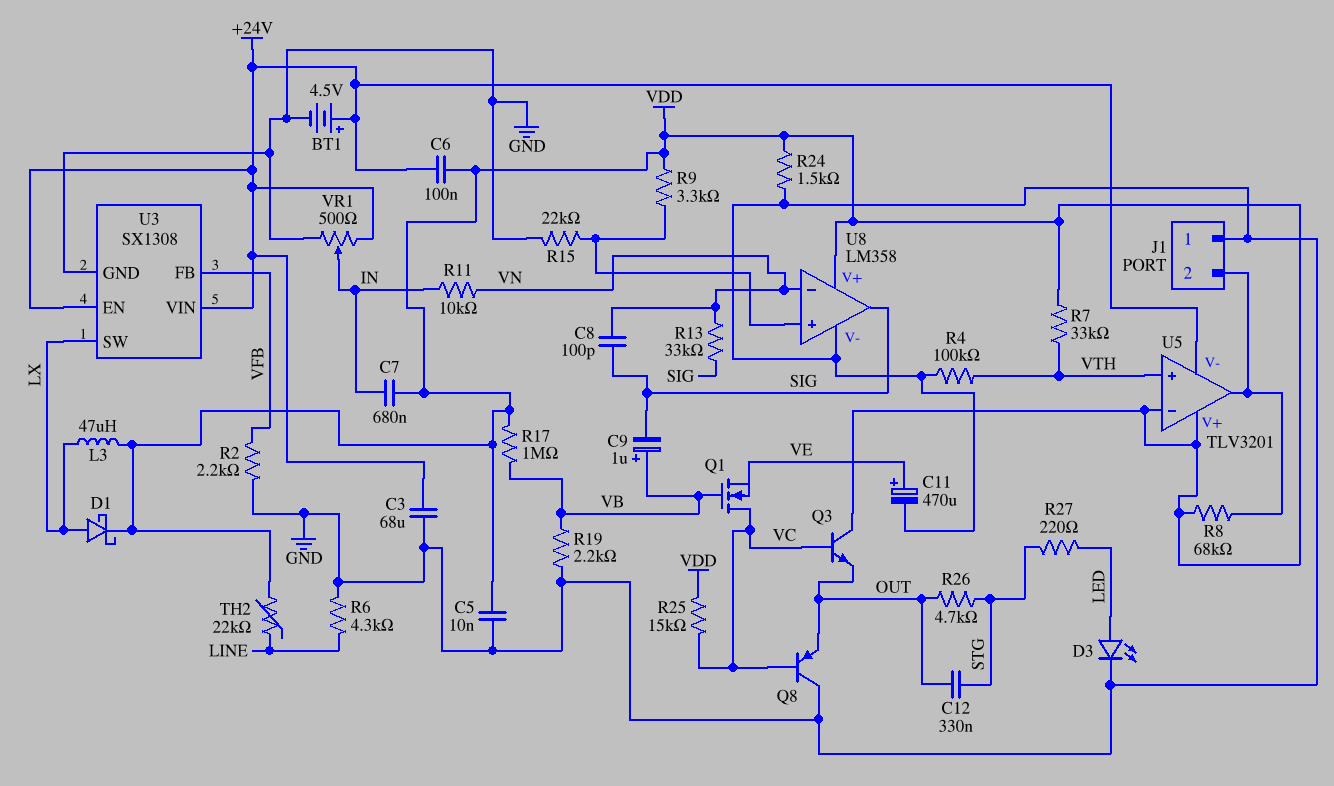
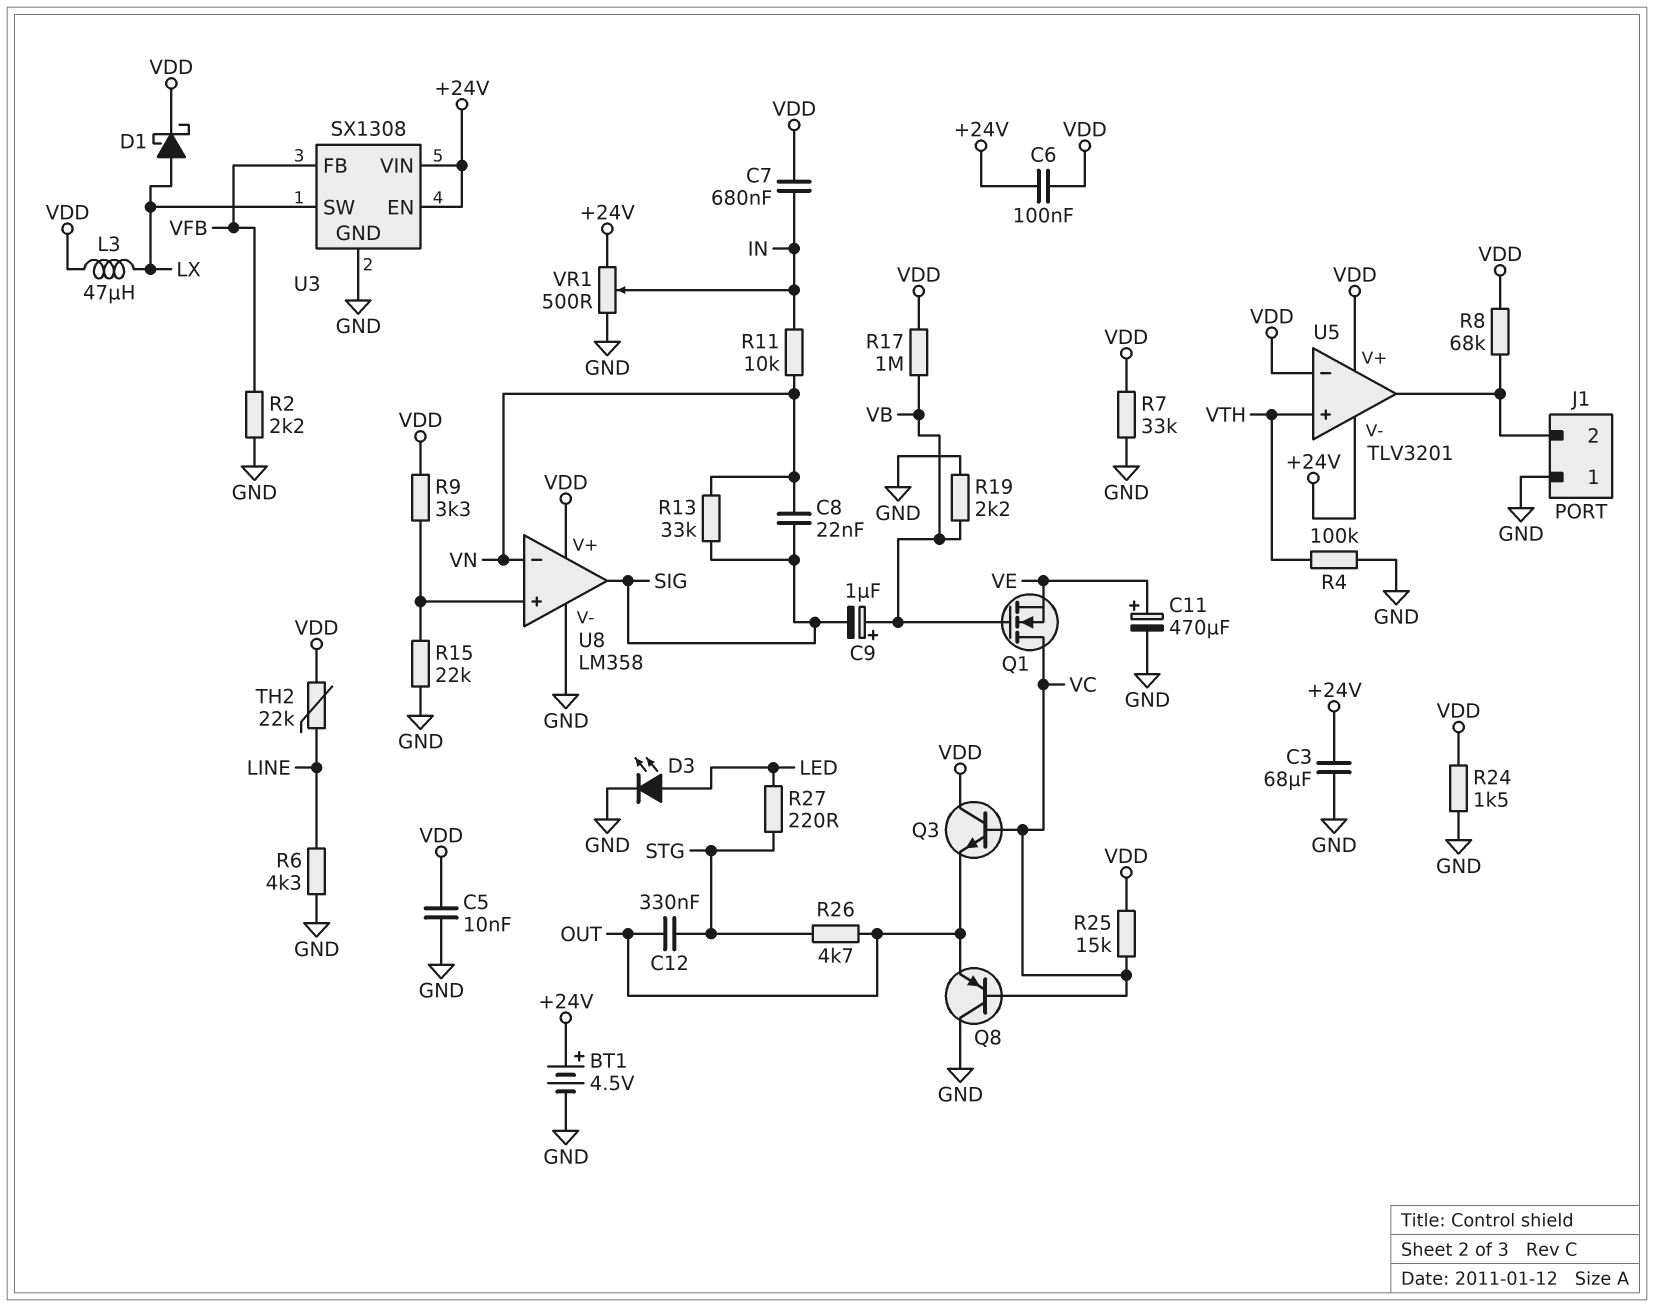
C8: 100pF (SIG, VN) -> 22nF (SIG, VN)
R7: 33k (VDD, VTH) -> 33k (GND, VDD)

